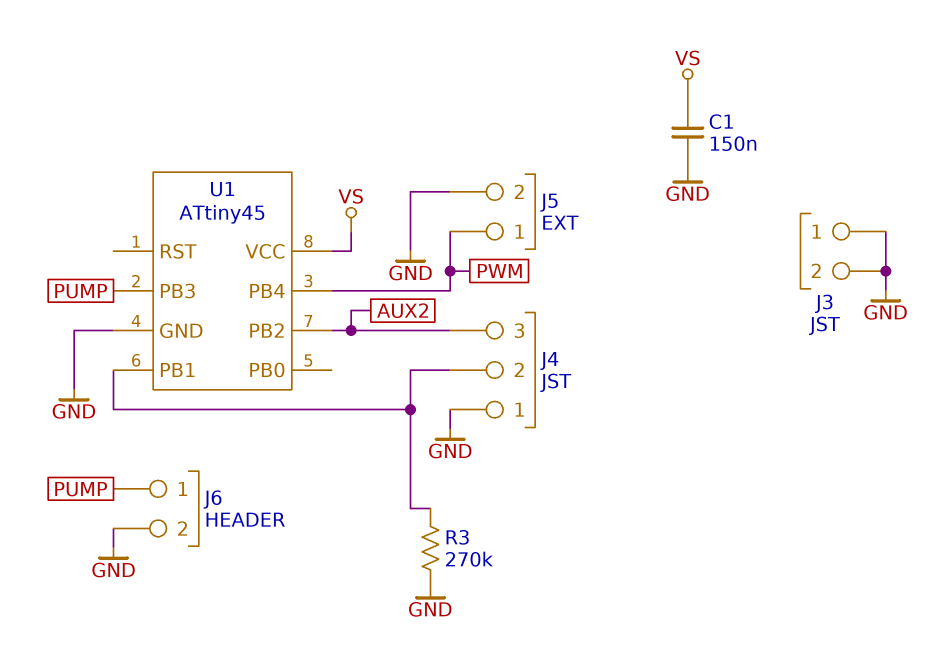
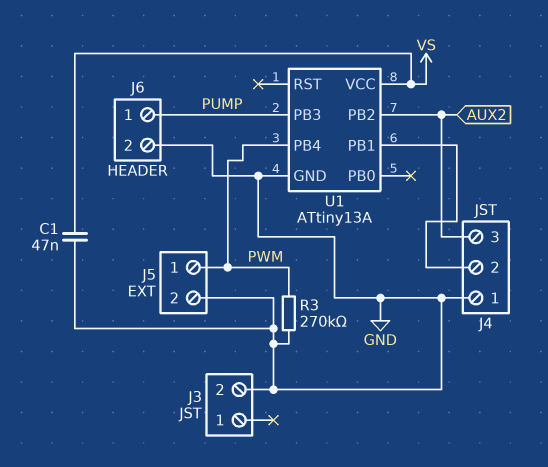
C1: 150nF (GND, VS) -> 47nF (GND, VS)
J3 pin 1: GND -> none
R3: 270k (GND, J4/2) -> 270k (GND, PWM)
U1: ATtiny45 -> ATtiny13A

